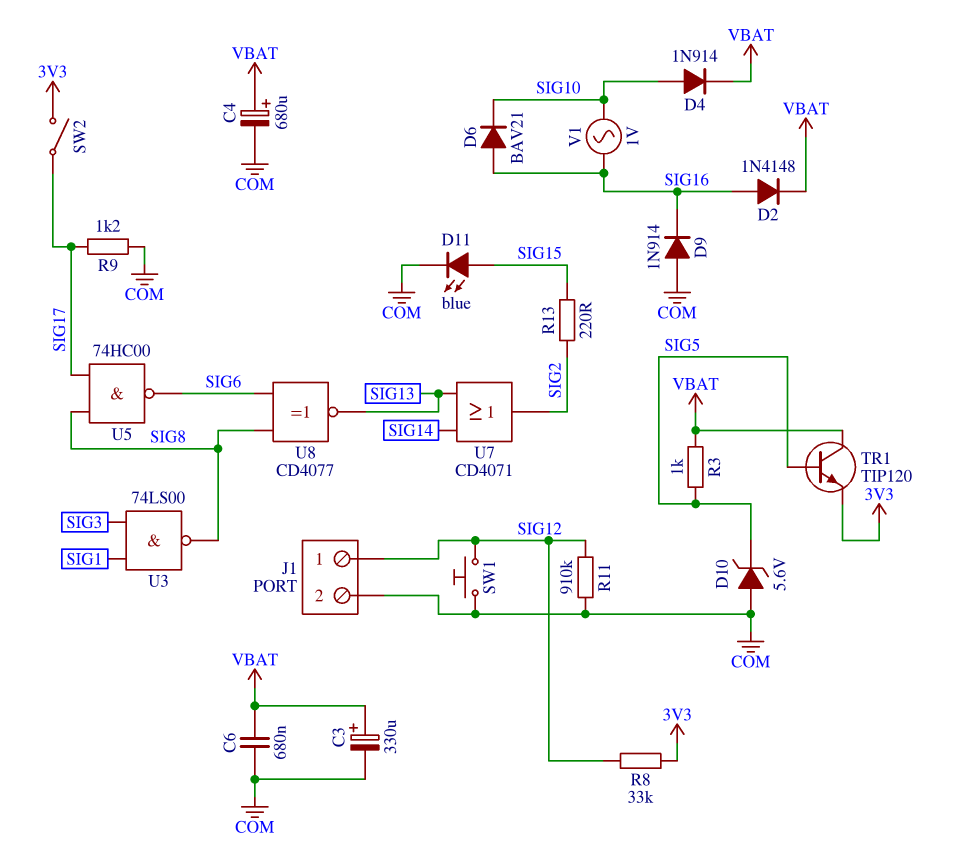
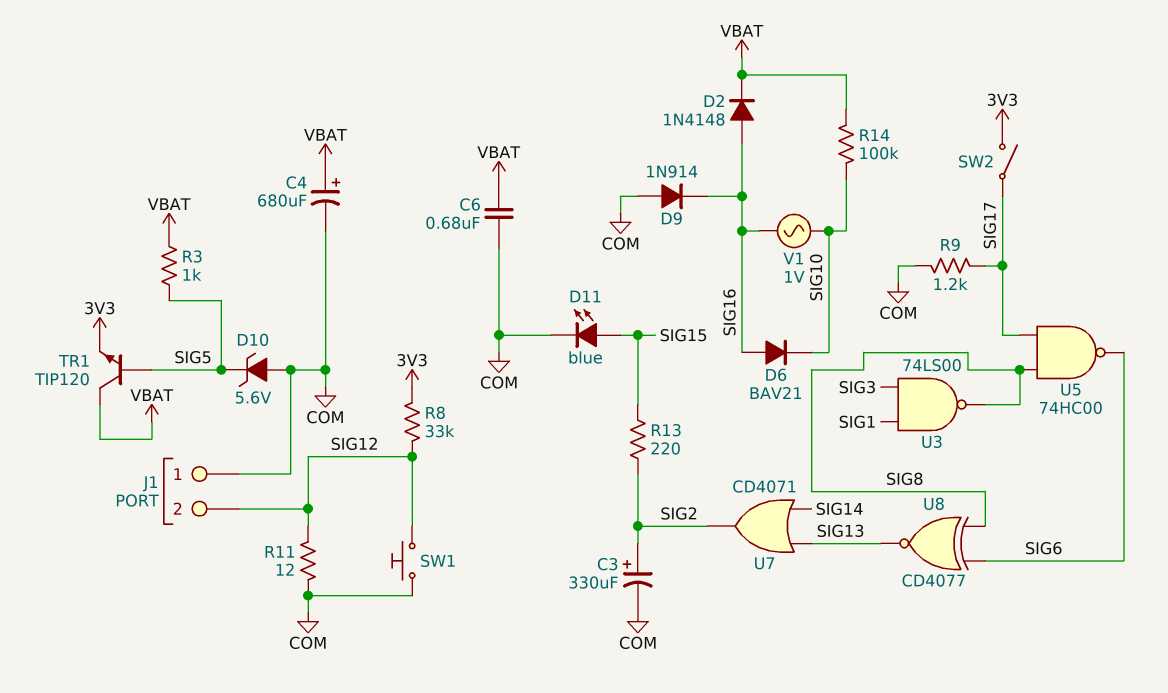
C3: 330uF (plus VBAT, minus COM) -> 330uF (plus SIG2, minus COM)
D4: diode 1N914 (A SIG10, K VBAT) -> none
J1 pin 1: SIG12 -> COM
J1 pin 2: COM -> SIG12
R11: 910k (COM, SIG12) -> 12 (COM, SIG12)
R14: none -> 100k (SIG10, VBAT)

